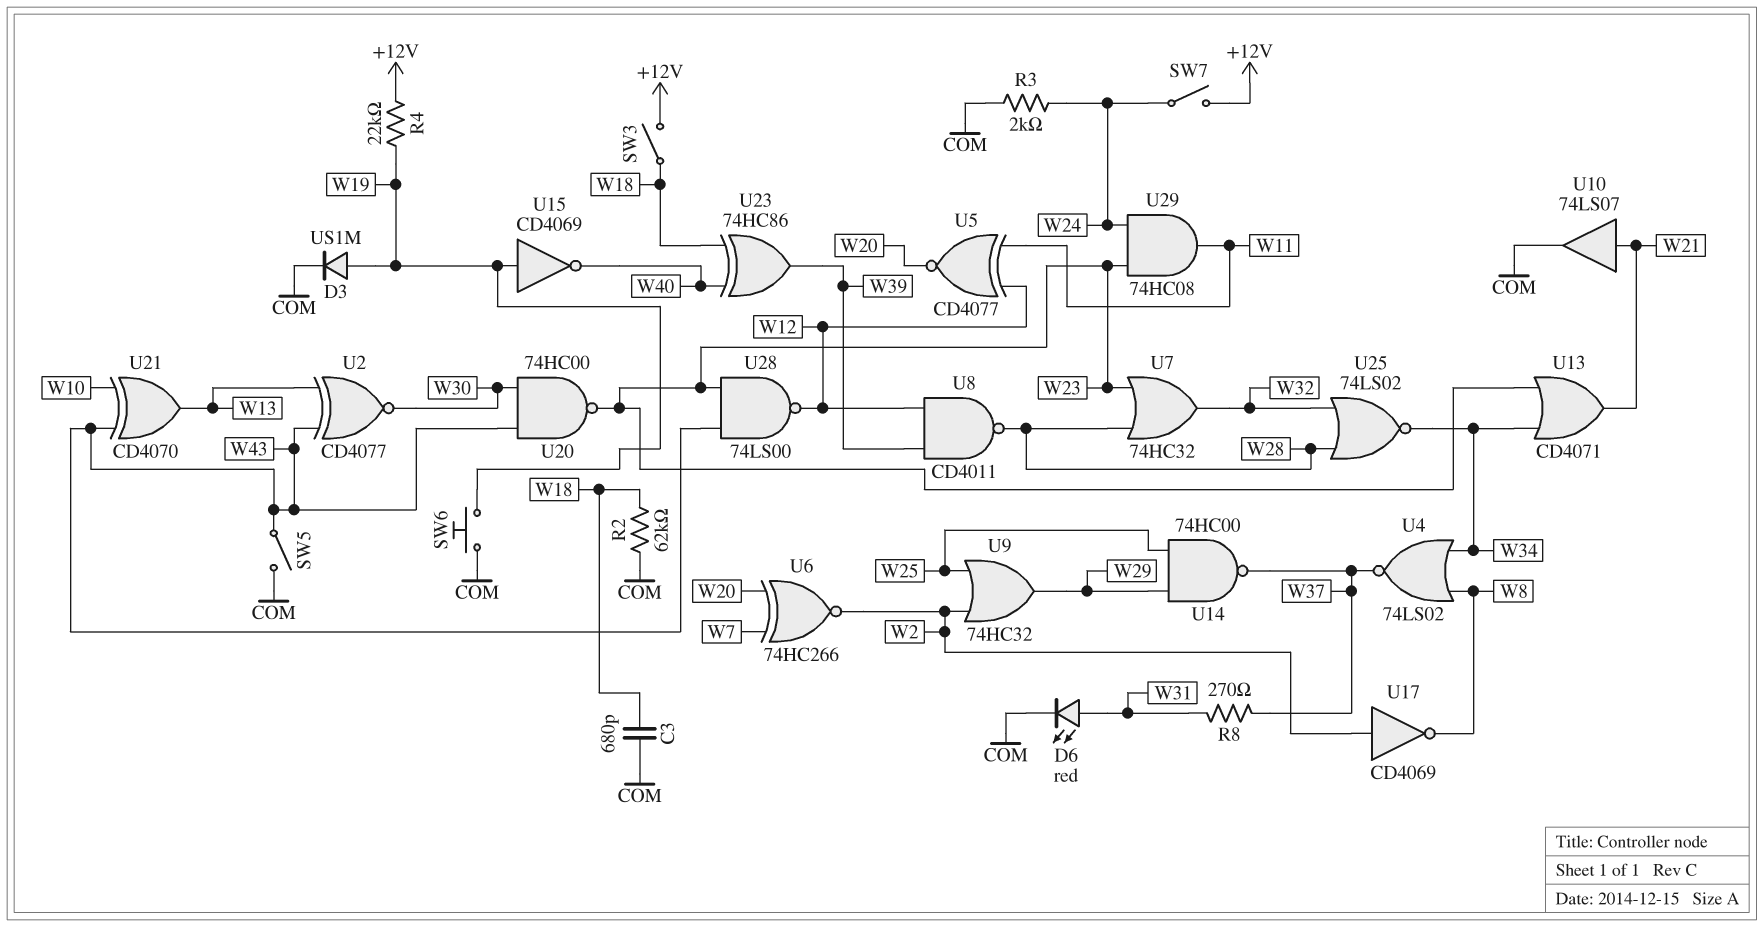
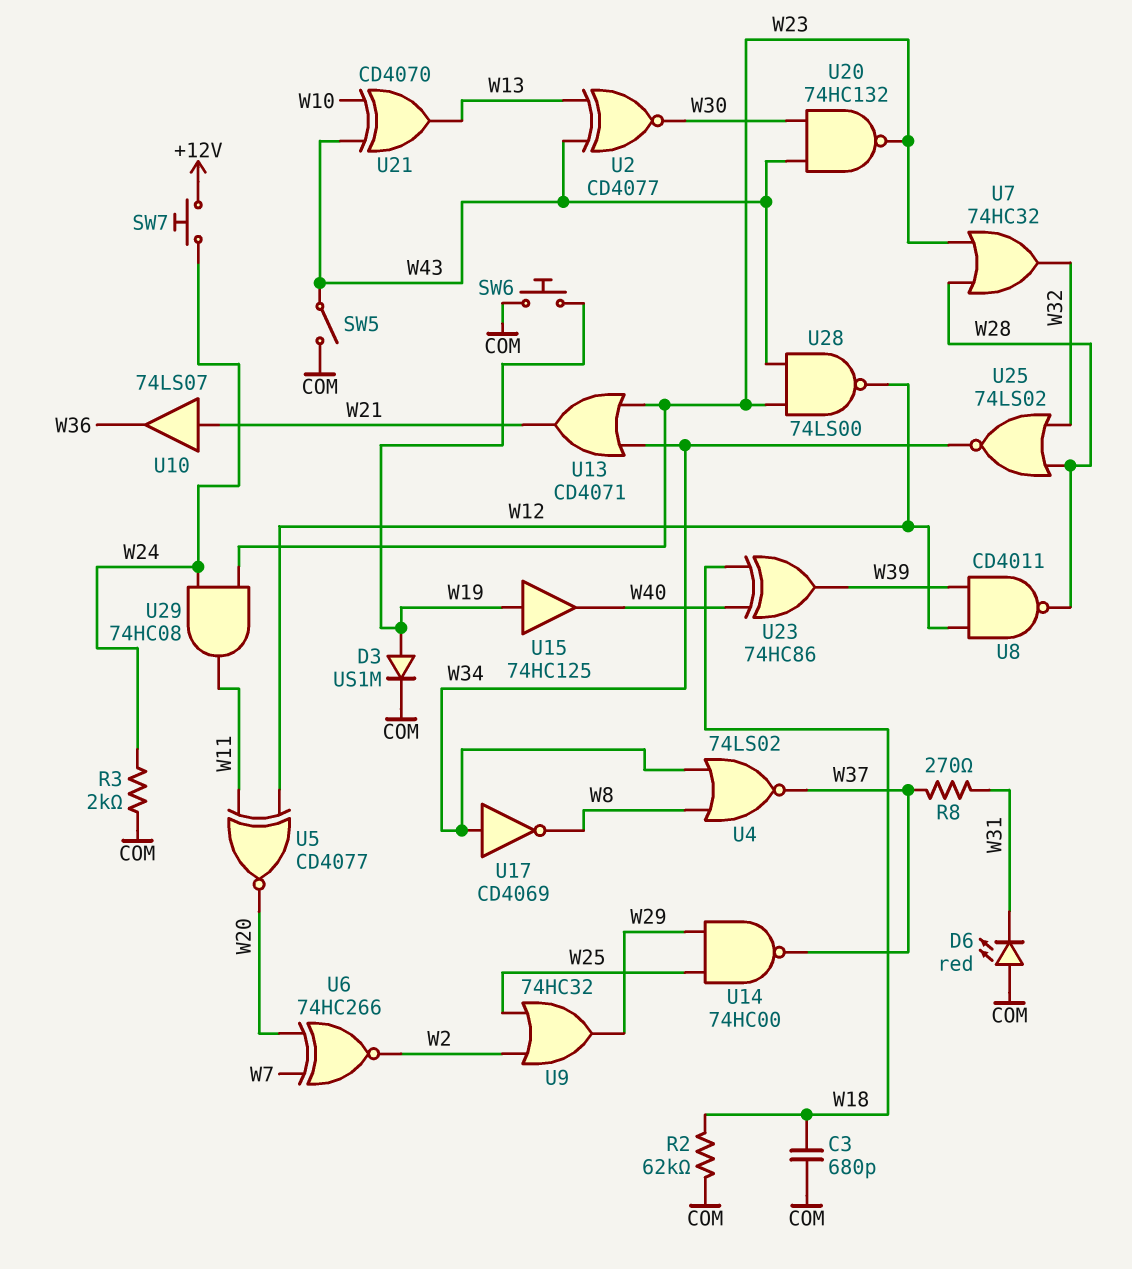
D6: LED red (A W31, K COM) -> LED red (A COM, K W31)
R4: 22k (+12V, W19) -> none
SW3: switch (+12V, W18) -> none
SW7: switch (+12V, W24) -> button (+12V, W24)
U10: buffer 74LS07 (in W21, out COM) -> buffer 74LS07 (in W21, out W36)
U15: NOT CD4069 (in W19, out W40) -> buffer 74HC125 (in W19, out W40)
U17: NOT CD4069 (in W2, out W8) -> NOT CD4069 (in W34, out W8)
U20: NAND 74HC00 (in W30, in W43, out W23) -> NAND 74HC132 (in W30, in W43, out W23)

